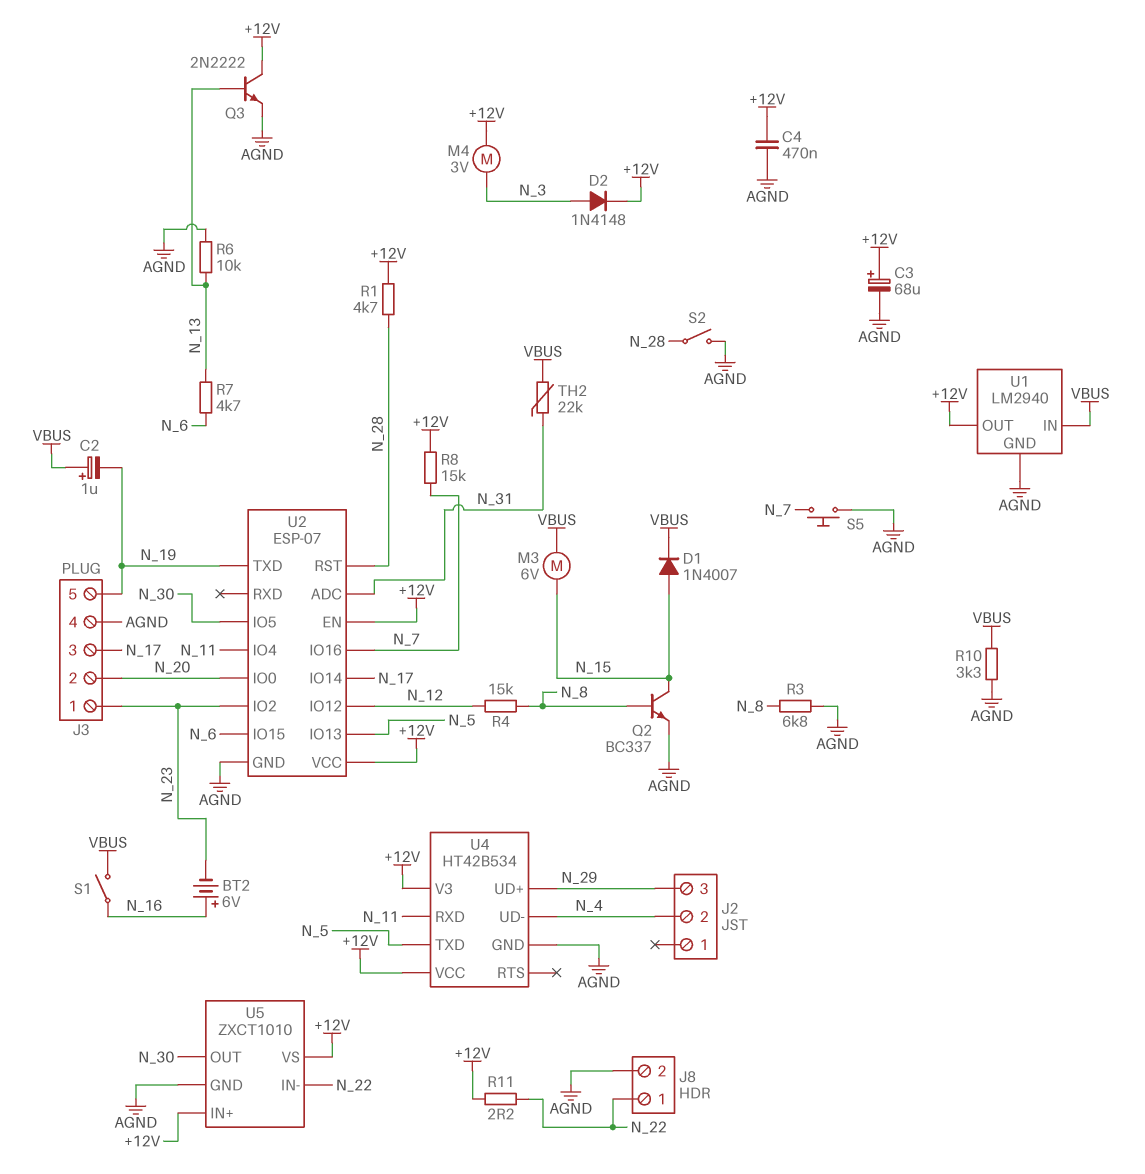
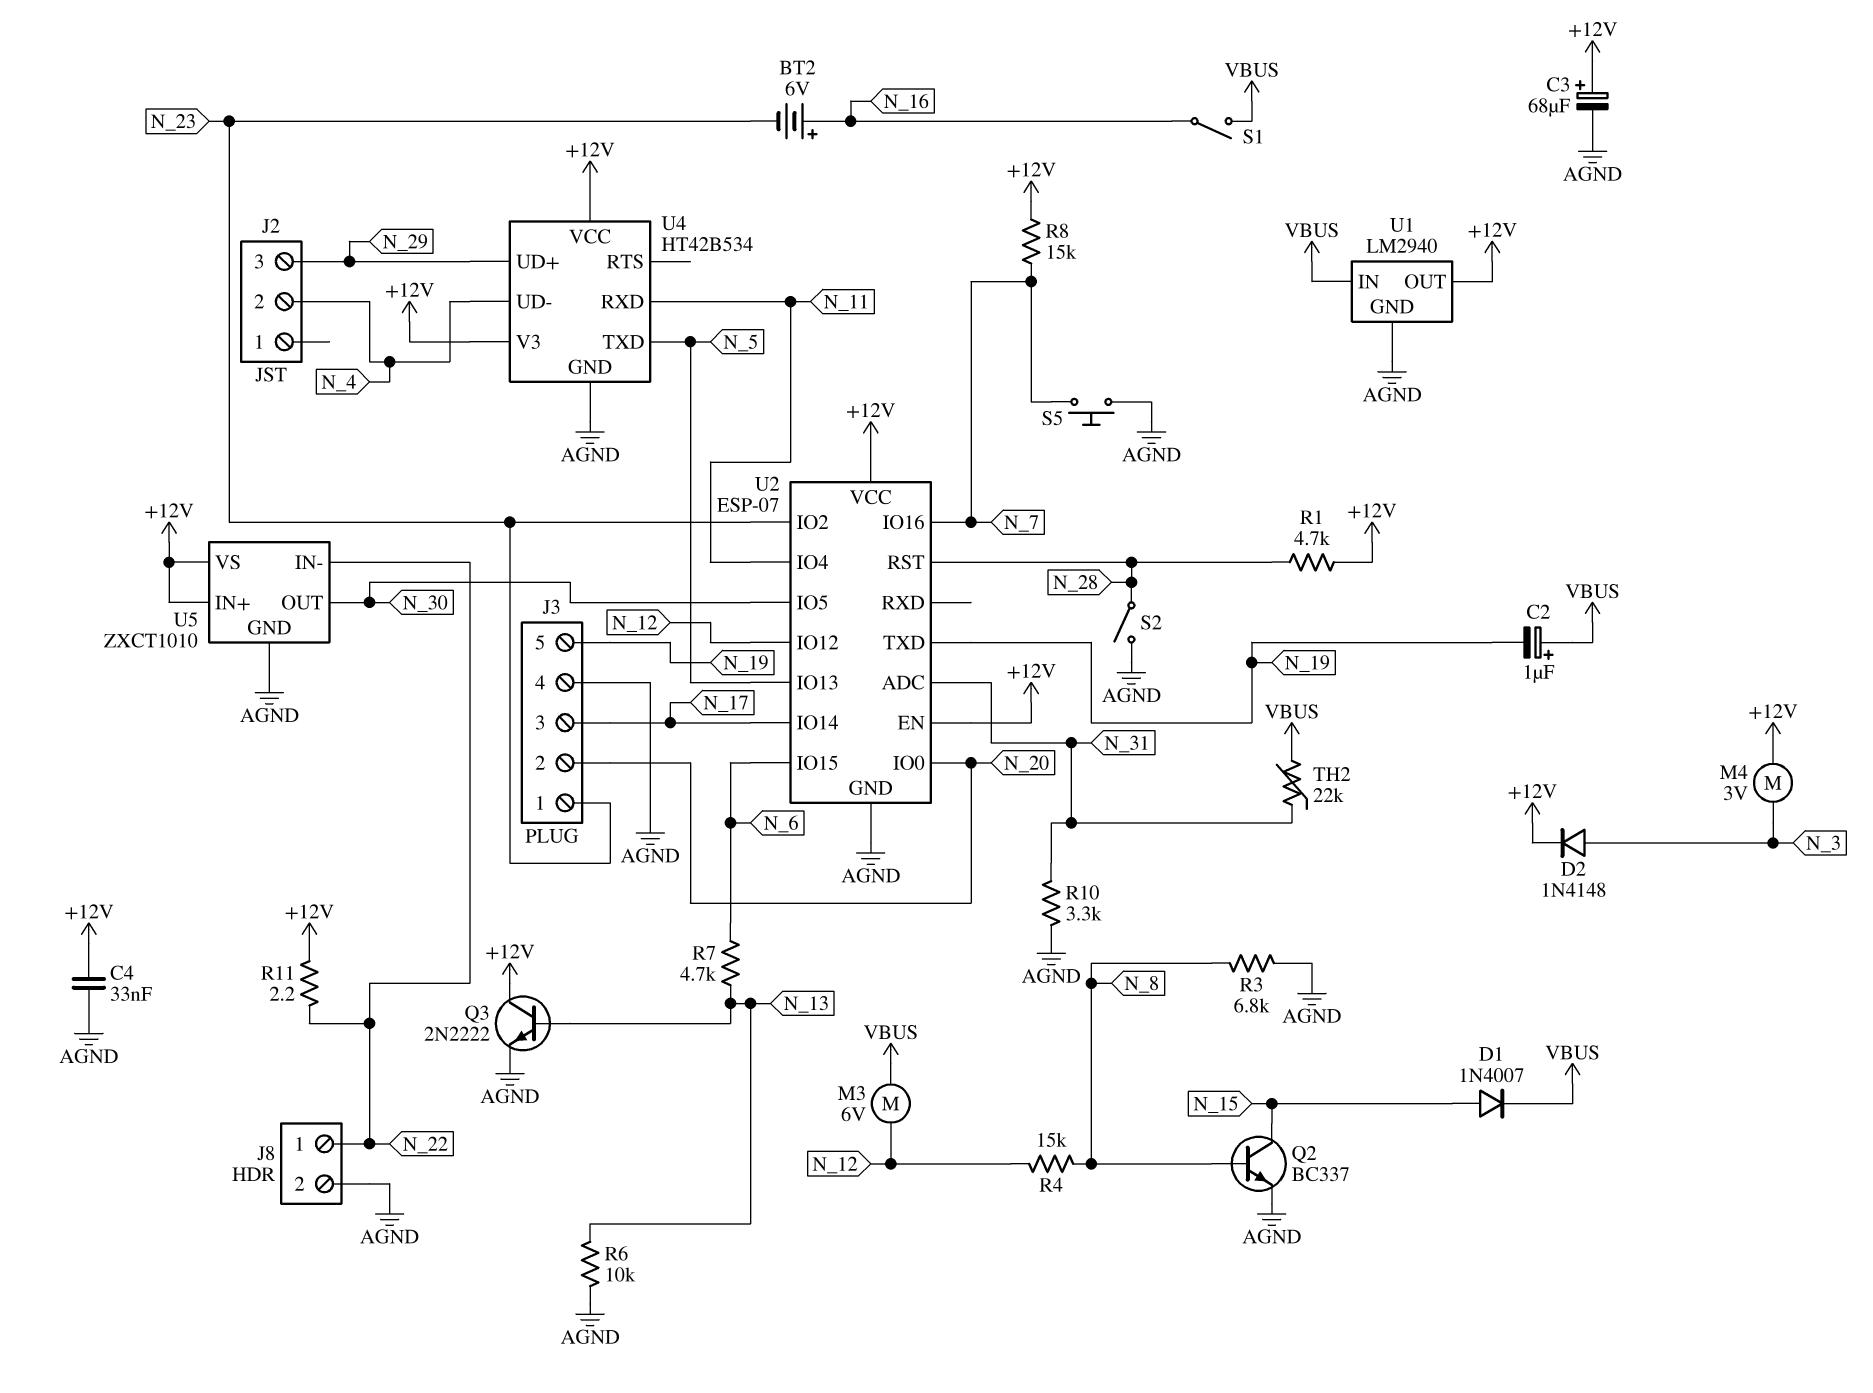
C4: 470nF (+12V, AGND) -> 33nF (+12V, AGND)
M3: motor 6V (N_15, VBUS) -> motor 6V (N_12, VBUS)
R10: 3.3k (AGND, VBUS) -> 3.3k (AGND, N_31)

